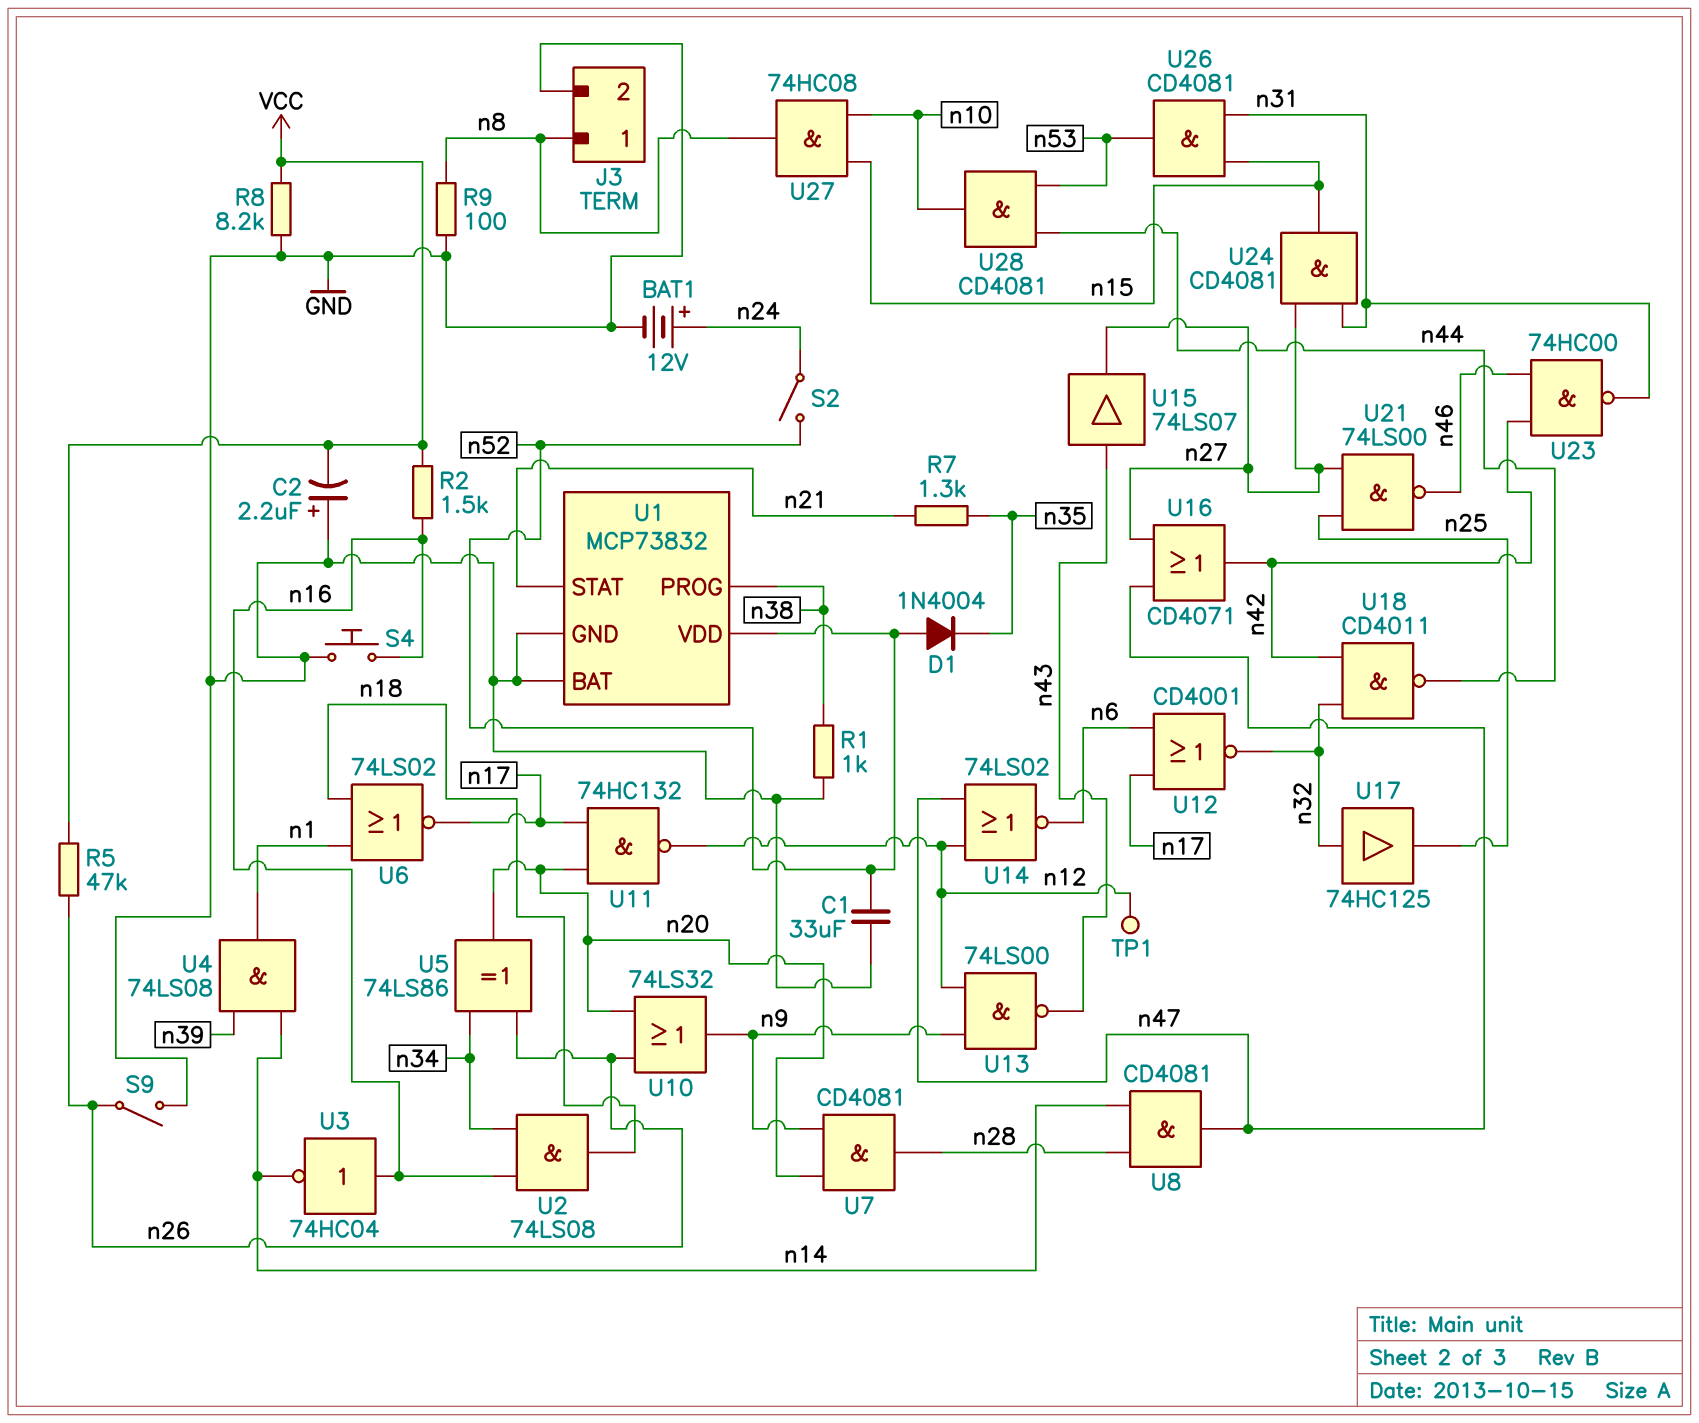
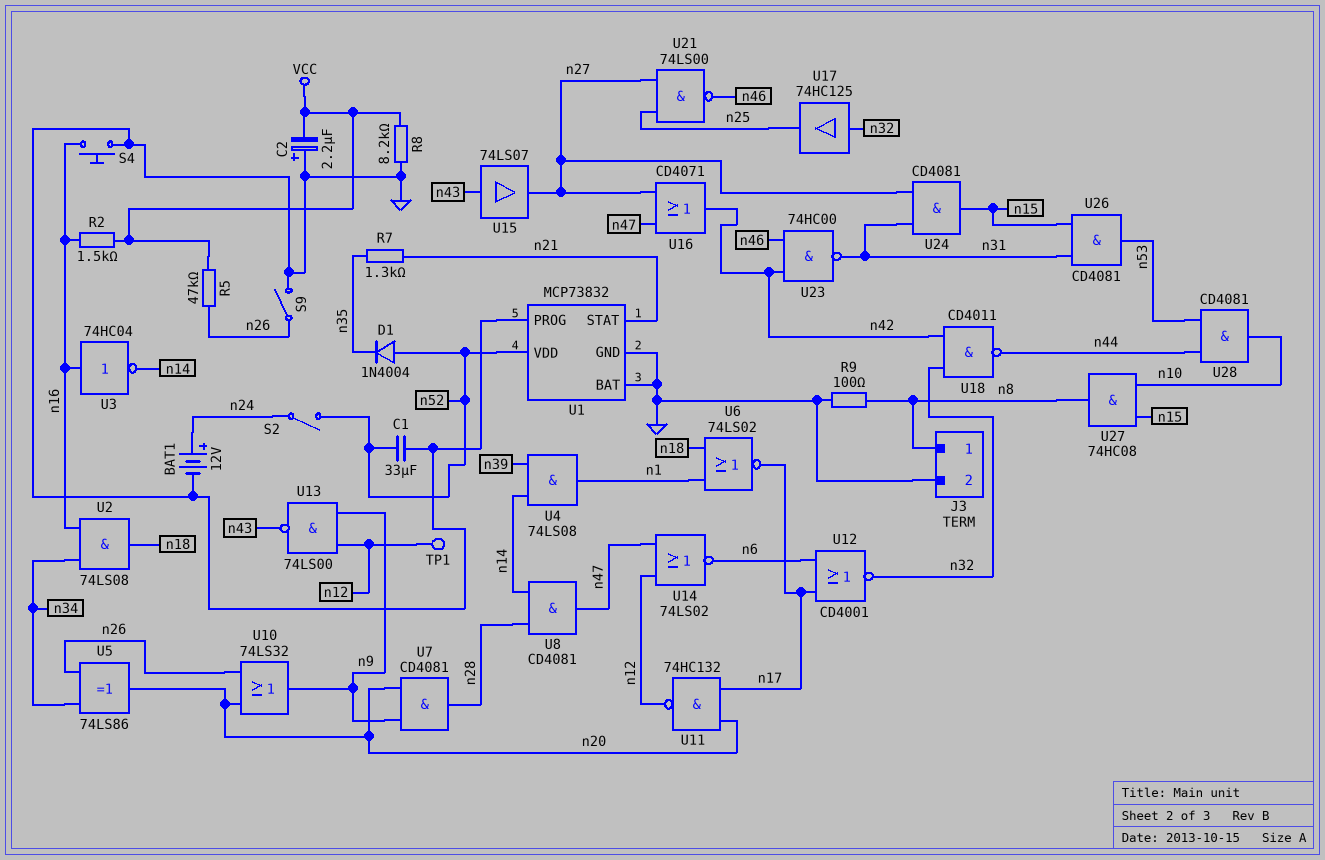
R1: 1k (GND, n38) -> none
U1 pin PROG: n38 -> GND

